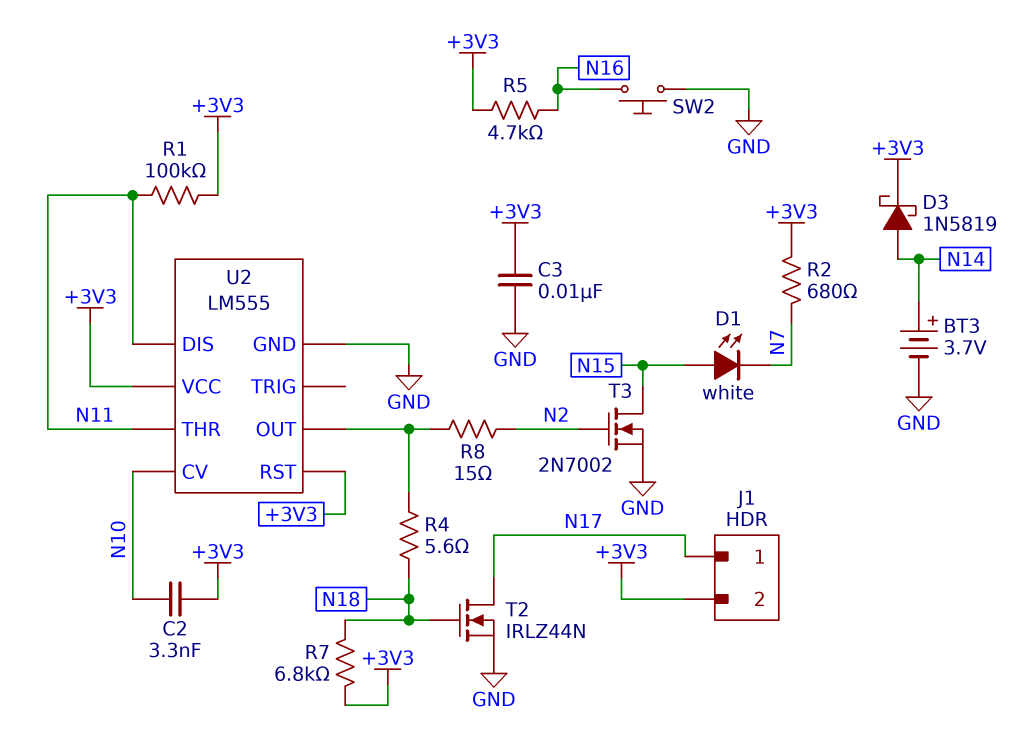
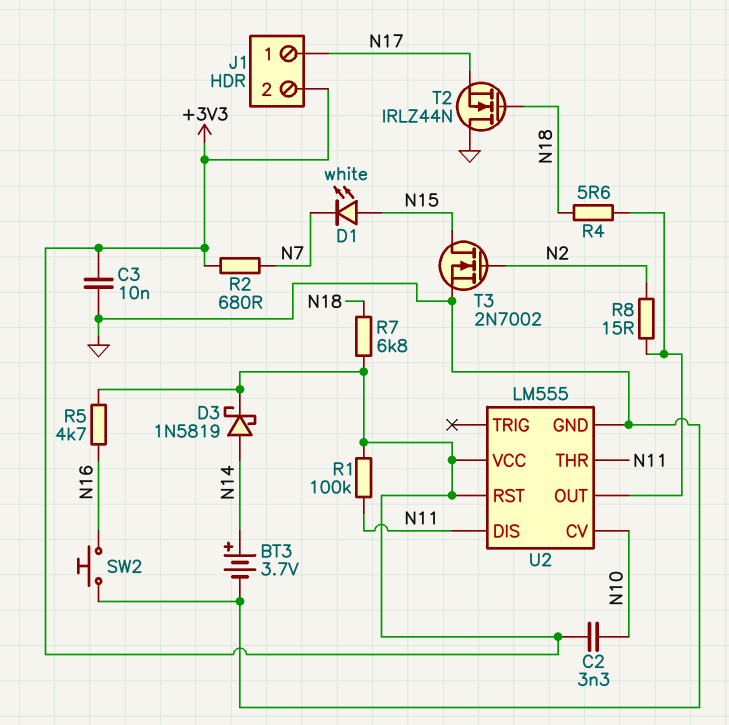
T2: NMOS IRLZ44N (G N18, D N17, S GND) -> NMOS IRLZ44N (G N18, D GND, S N17)

